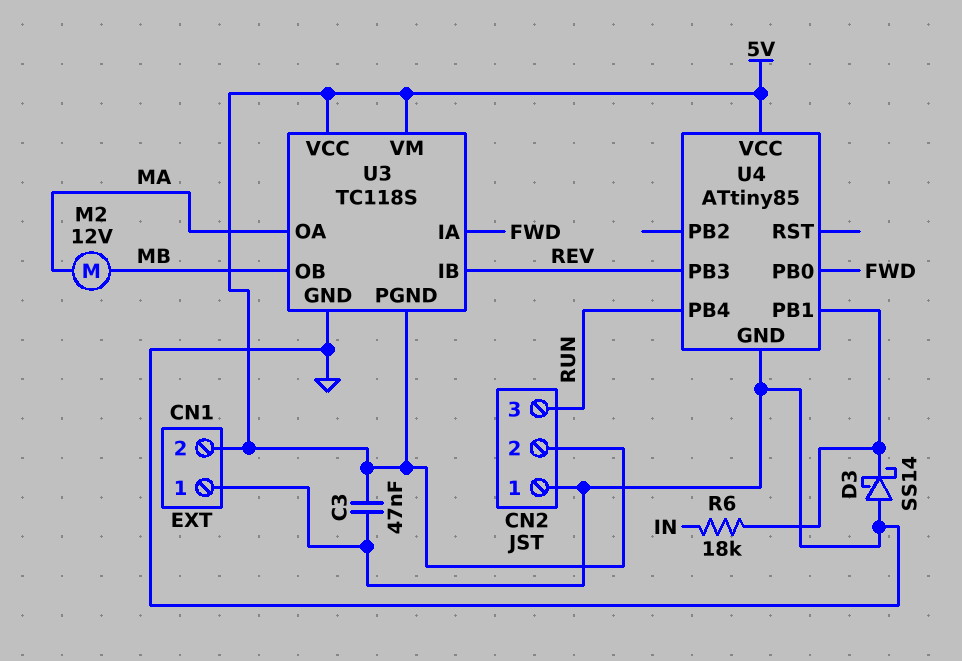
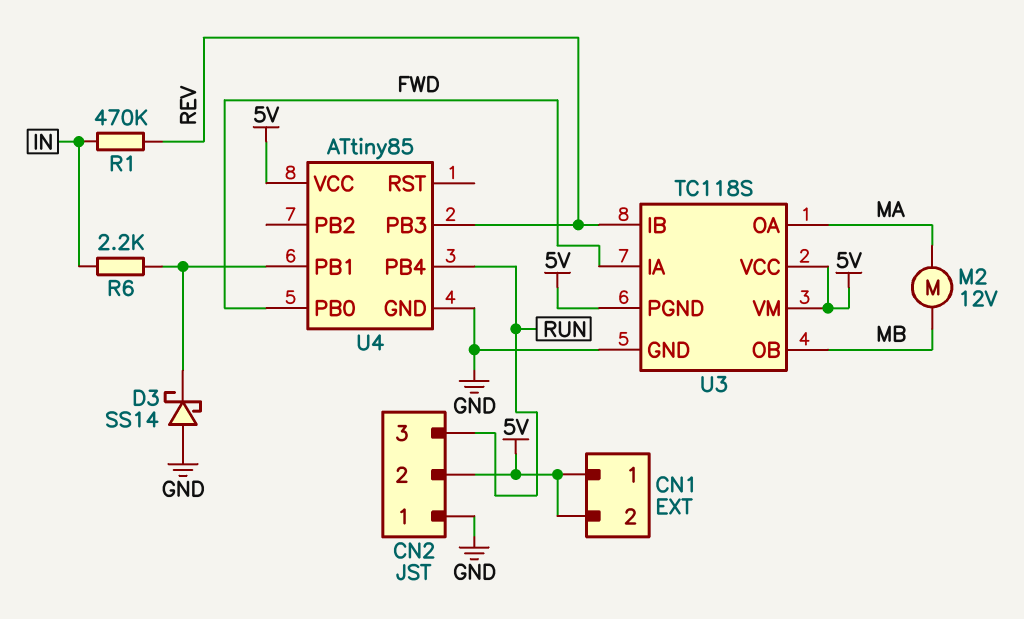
C3: 47nF (5V, GND) -> none
CN1 pin 1: GND -> 5V
R1: none -> 470k (IN, REV)
R6: 18k (IN, U4/PB1) -> 2.2k (IN, U4/PB1)

